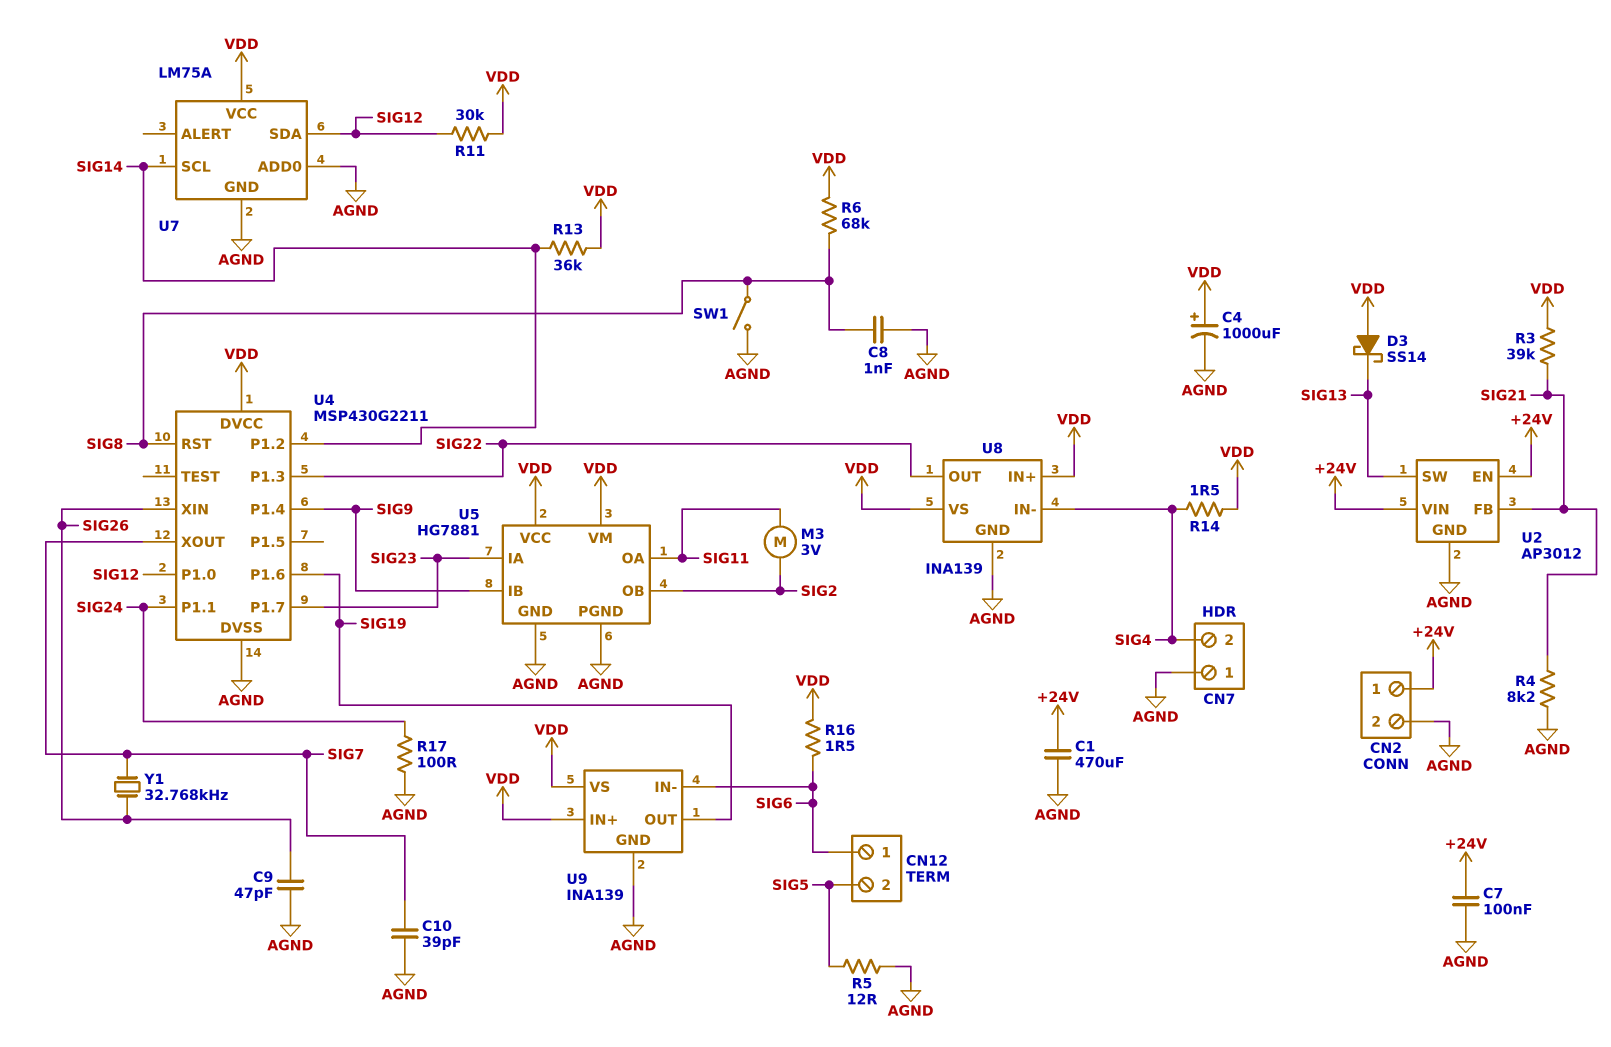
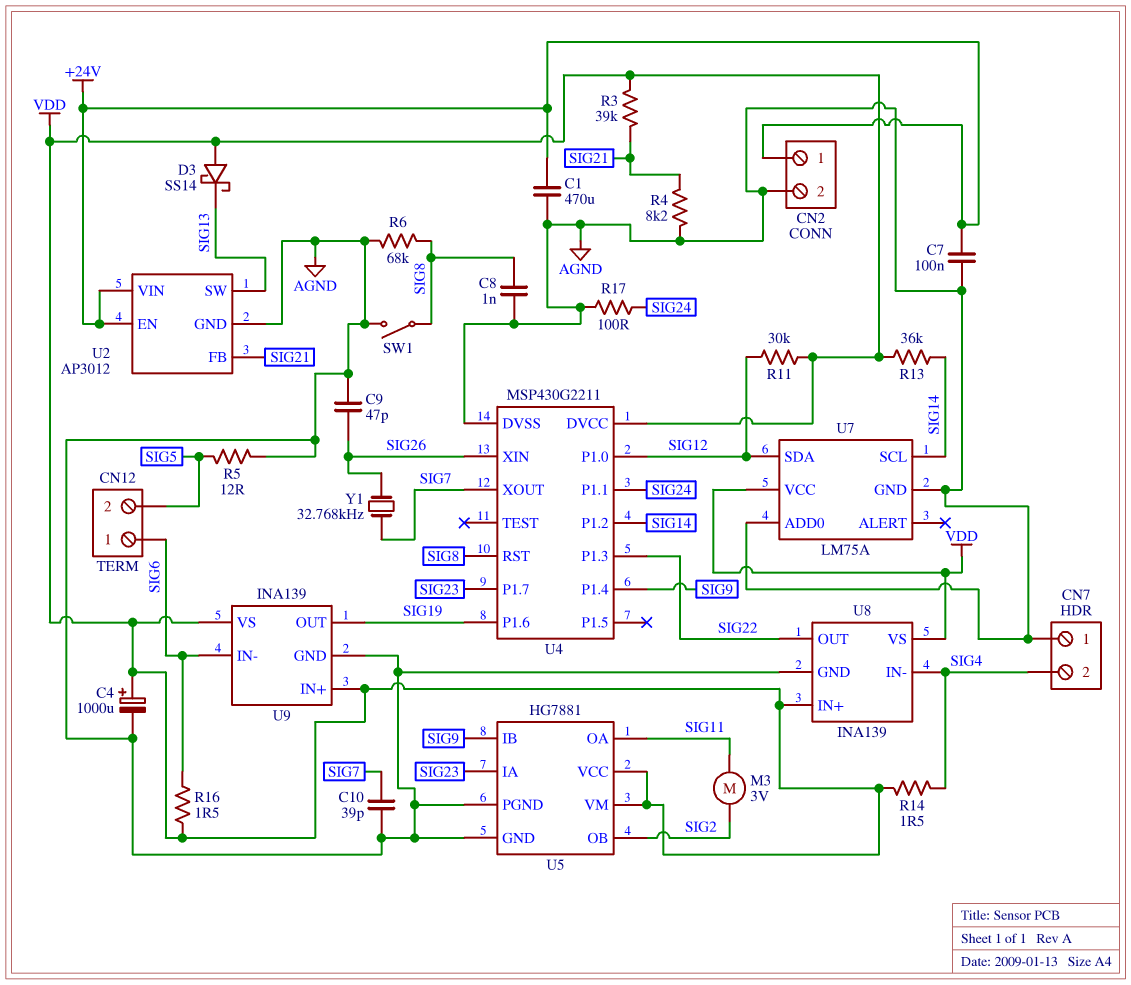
R6: 68k (SIG8, VDD) -> 68k (AGND, SIG8)

